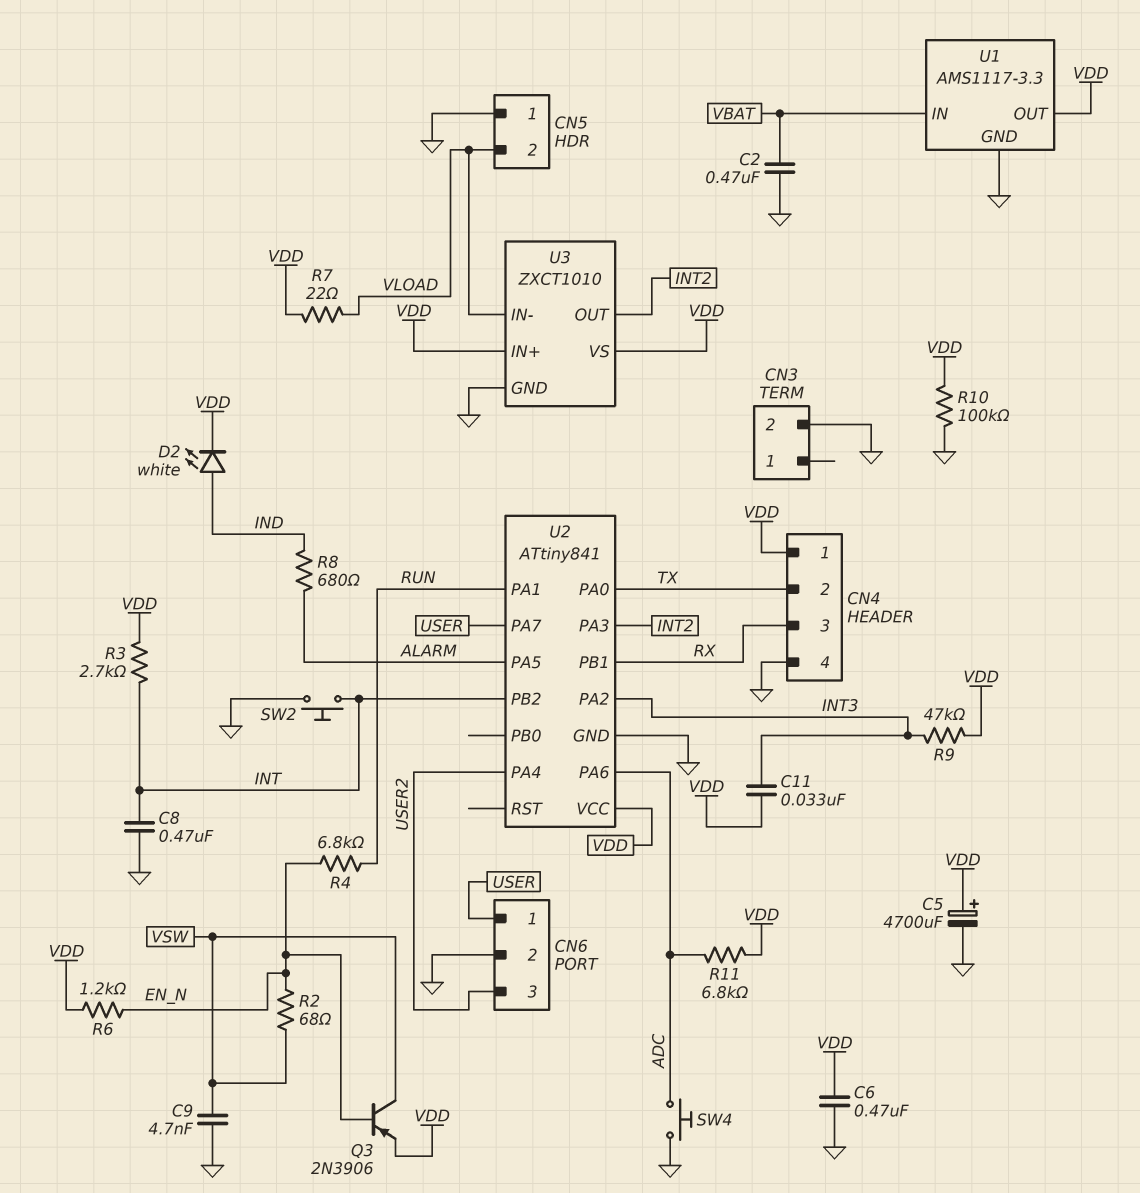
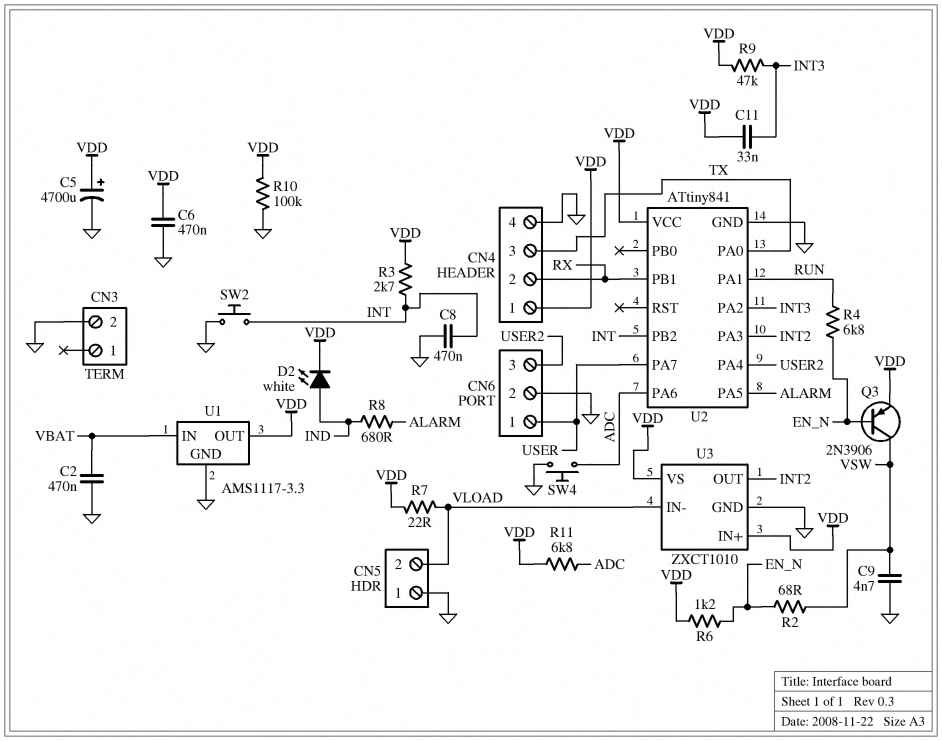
CN4 pin 2: TX -> RX
CN4 pin 3: RX -> TX

